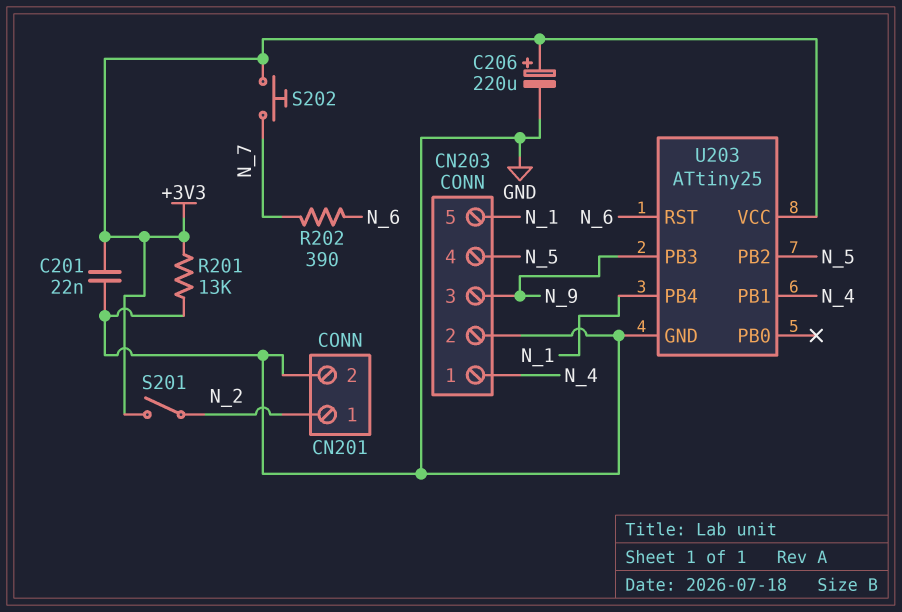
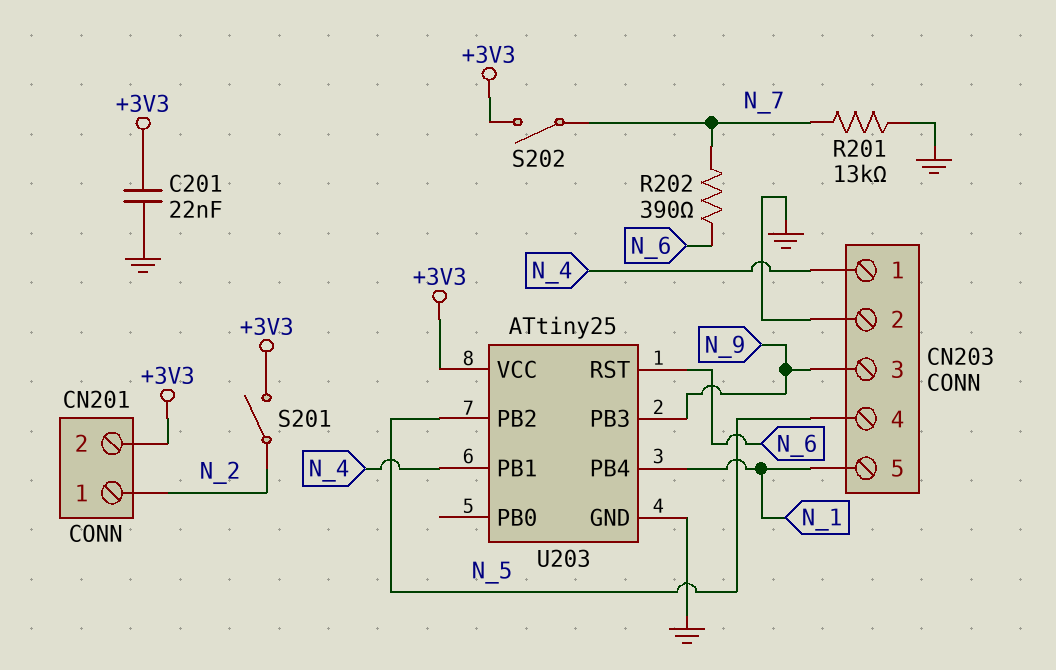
C206: 220uF (plus +3V3, minus GND) -> none
CN201 pin 2: GND -> +3V3
R201: 13k (+3V3, GND) -> 13k (GND, N_7)
S202: button (+3V3, N_7) -> switch (+3V3, N_7)

